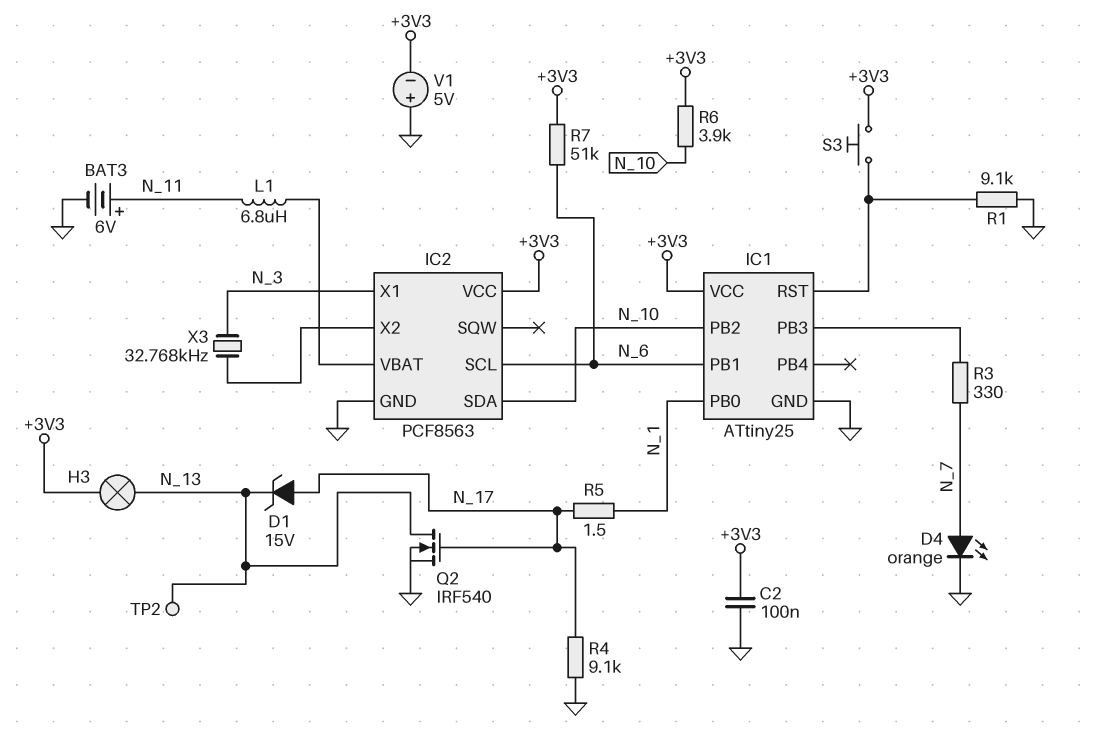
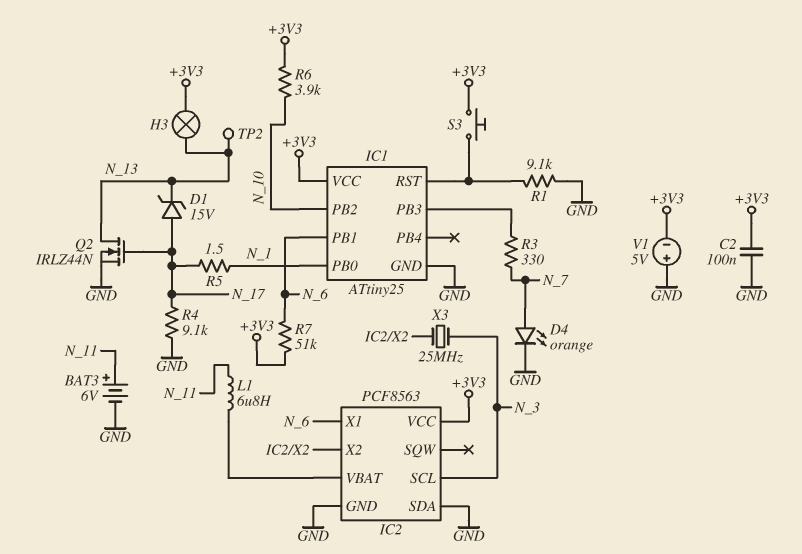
IC2 pin SCL: N_6 -> N_3
IC2 pin SDA: N_10 -> GND
IC2 pin X1: N_3 -> N_6
Q2: NMOS IRF540 (G N_17, D N_13, S GND) -> NMOS IRLZ44N (G N_17, D N_13, S GND)
X3: 32.768kHz (IC2/X2, N_3) -> 25MHz (IC2/X2, N_3)

